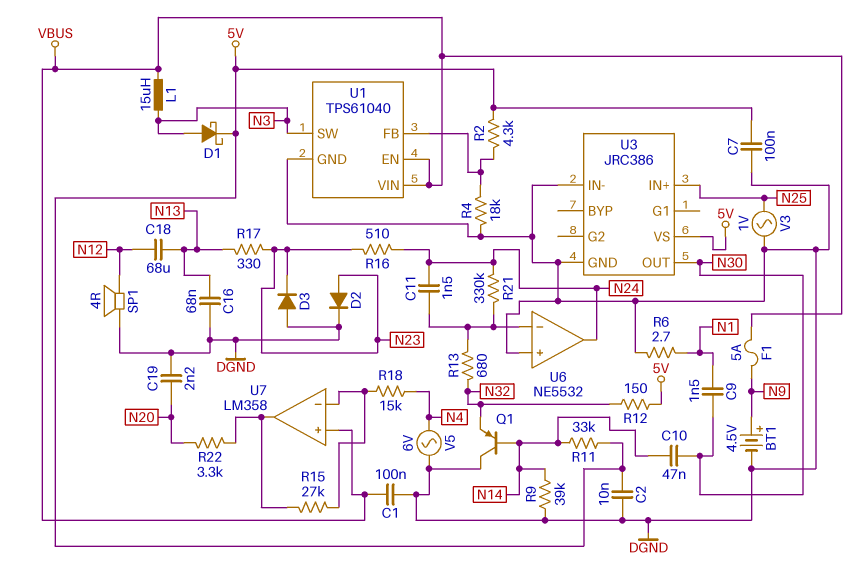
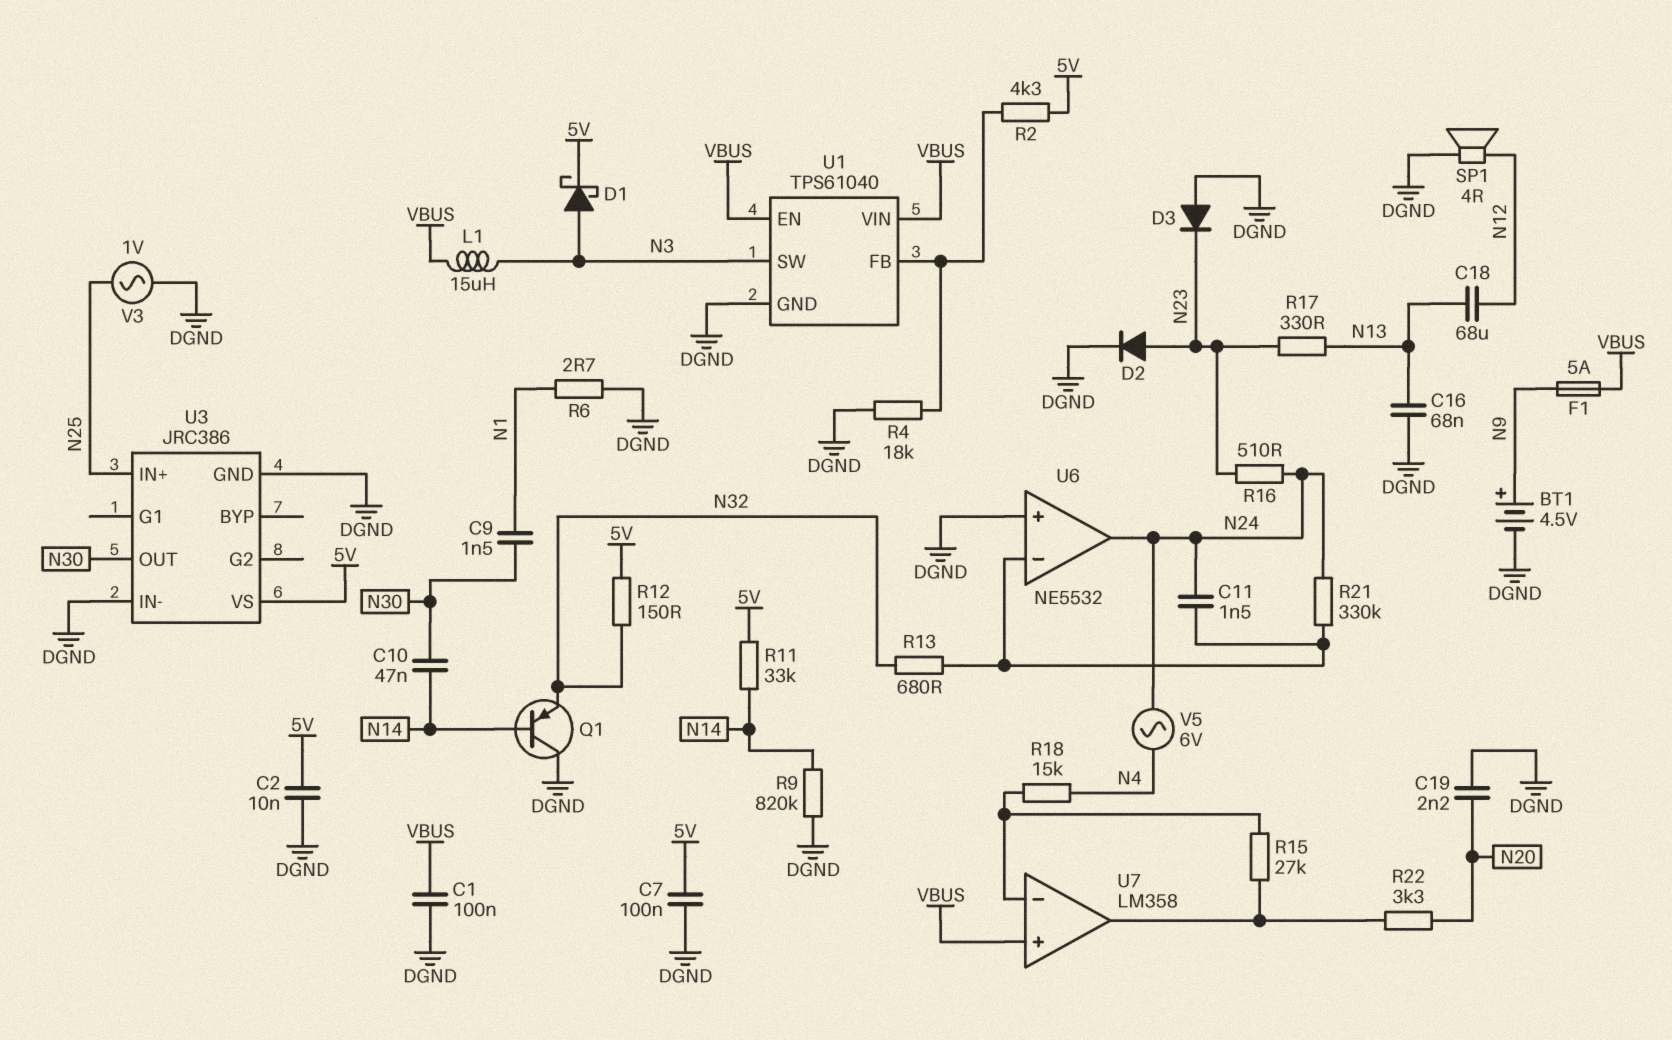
R9: 39k (DGND, N14) -> 820k (DGND, N14)
V5: AC 6V (DGND, N4) -> AC 6V (N4, N24)

